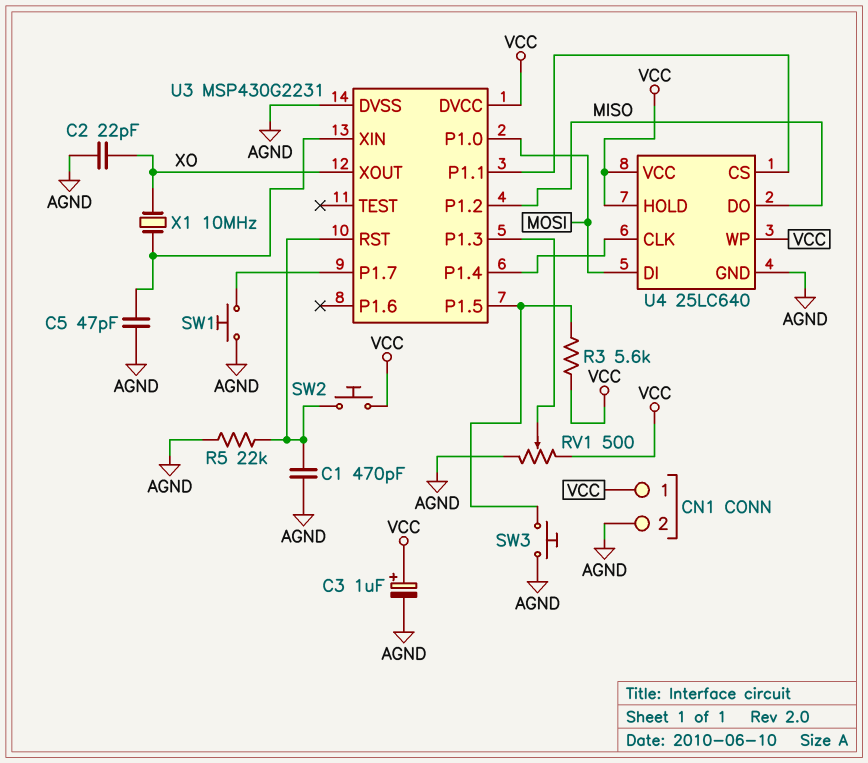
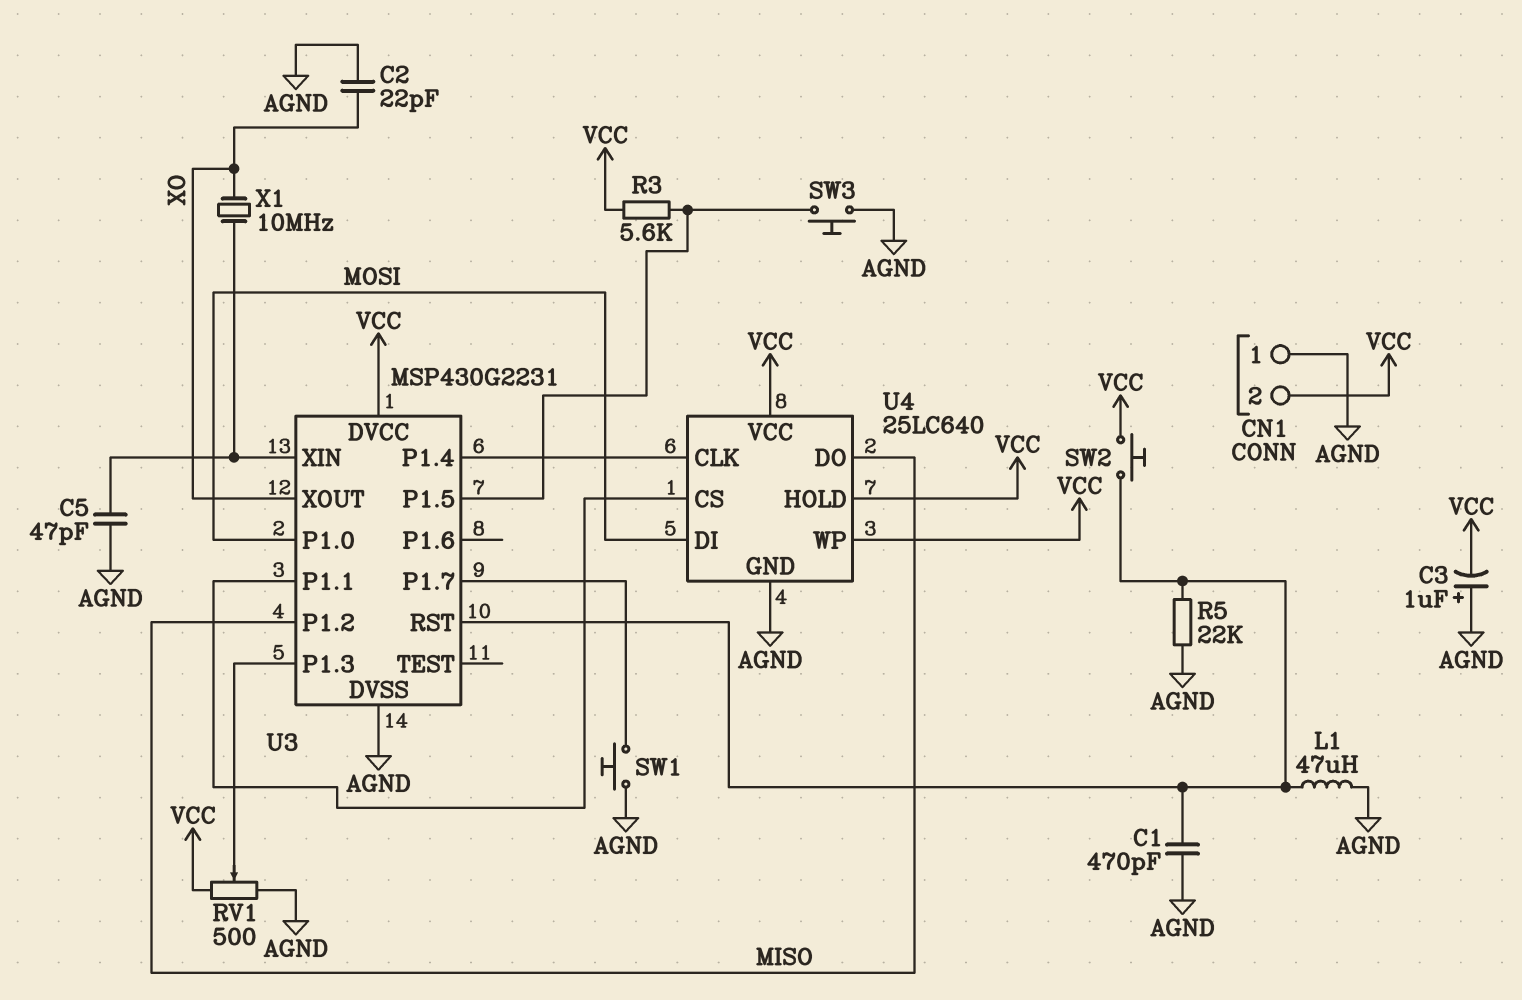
C3: 1uF (plus VCC, minus AGND) -> 1uF (plus AGND, minus VCC)
CN1 pin 1: VCC -> AGND
CN1 pin 2: AGND -> VCC
L1: none -> 47uH (AGND, U3/RST)

